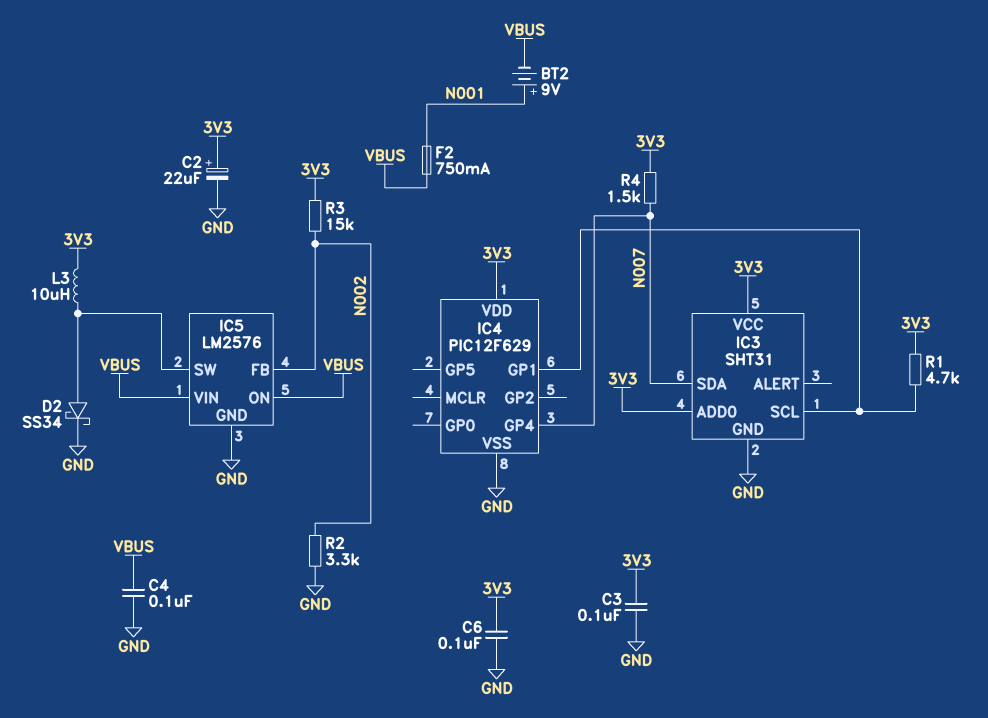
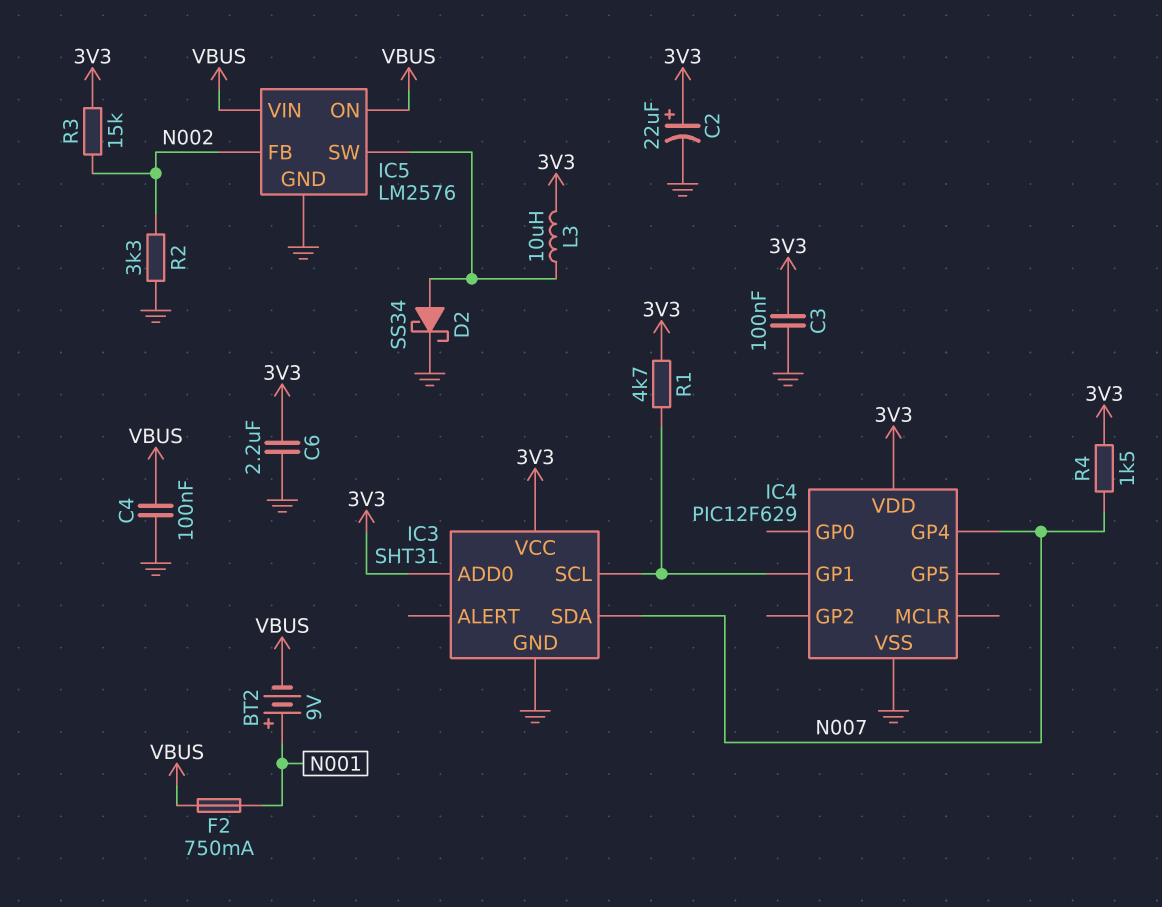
C6: 100nF (3V3, GND) -> 2.2uF (3V3, GND)

